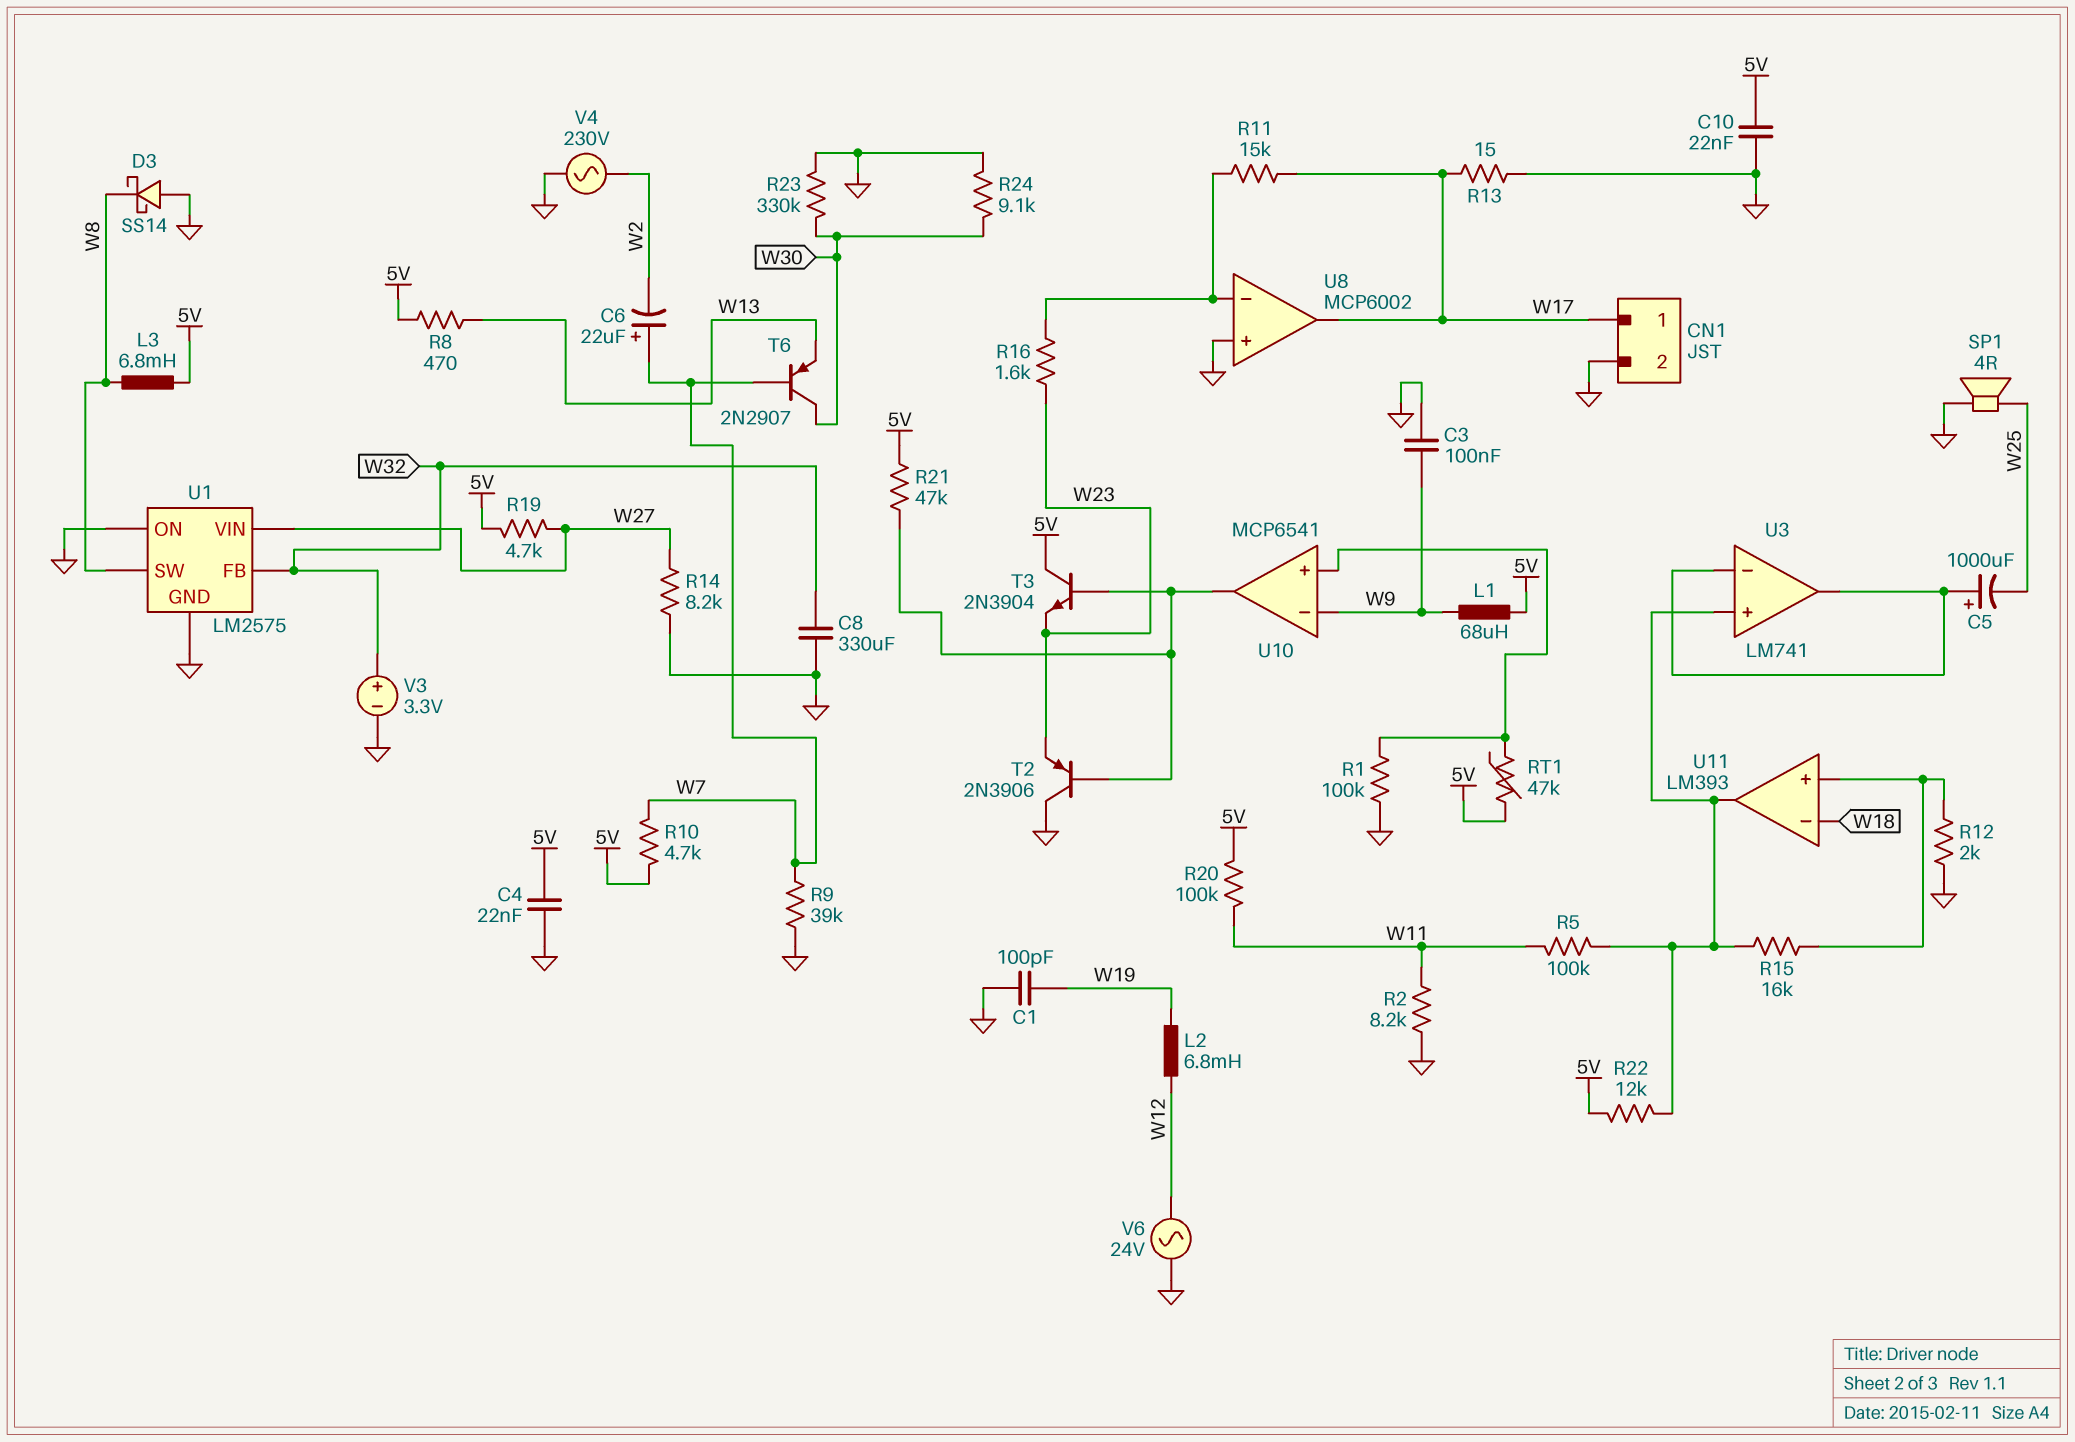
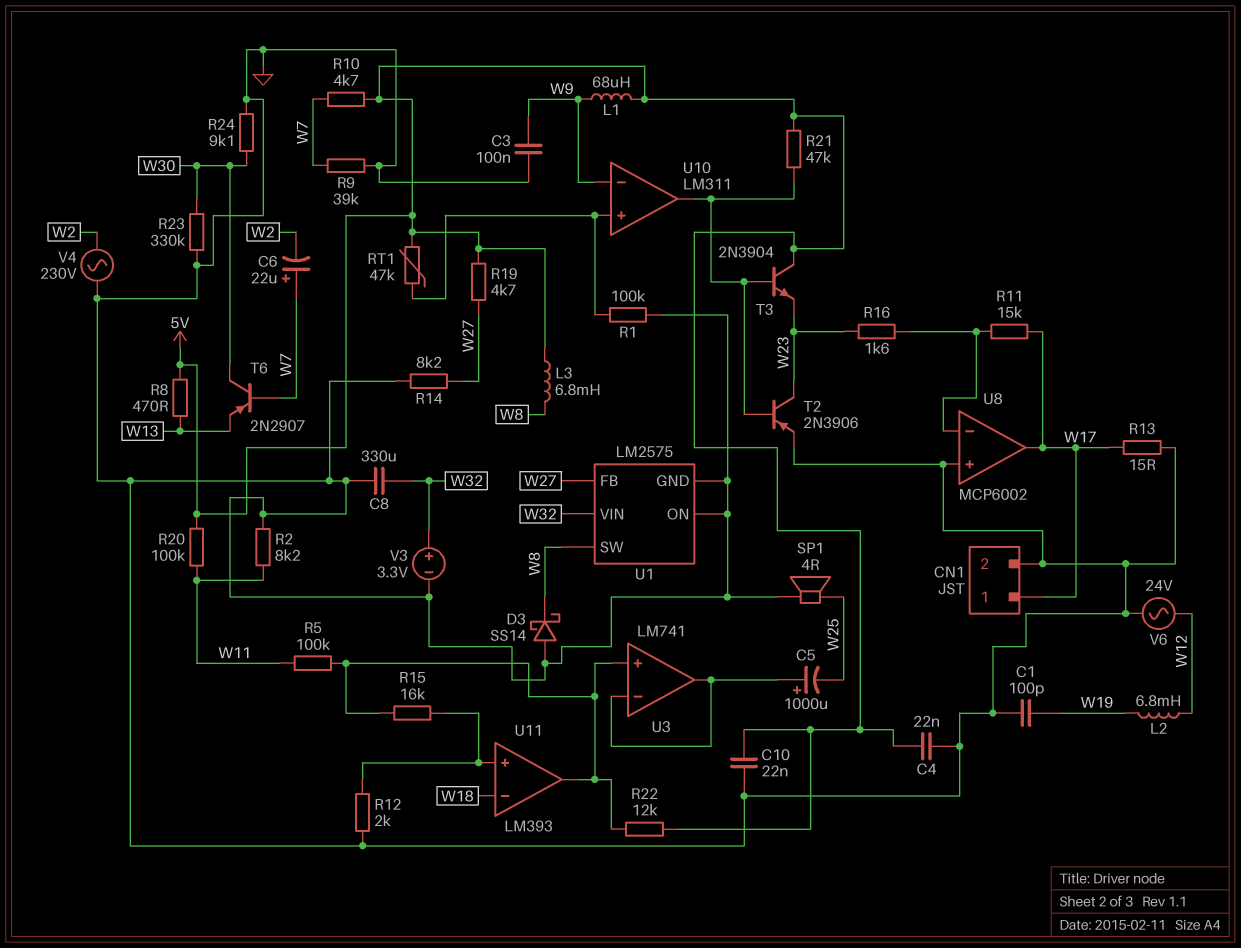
T2: PNP 2N3906 (B U10/out, C GND, E W23) -> PNP 2N3906 (B U10/out, C W23, E GND)
U1 pin FB: W32 -> W27
U1 pin VIN: W27 -> W32
U10: MCP6541 -> LM311

